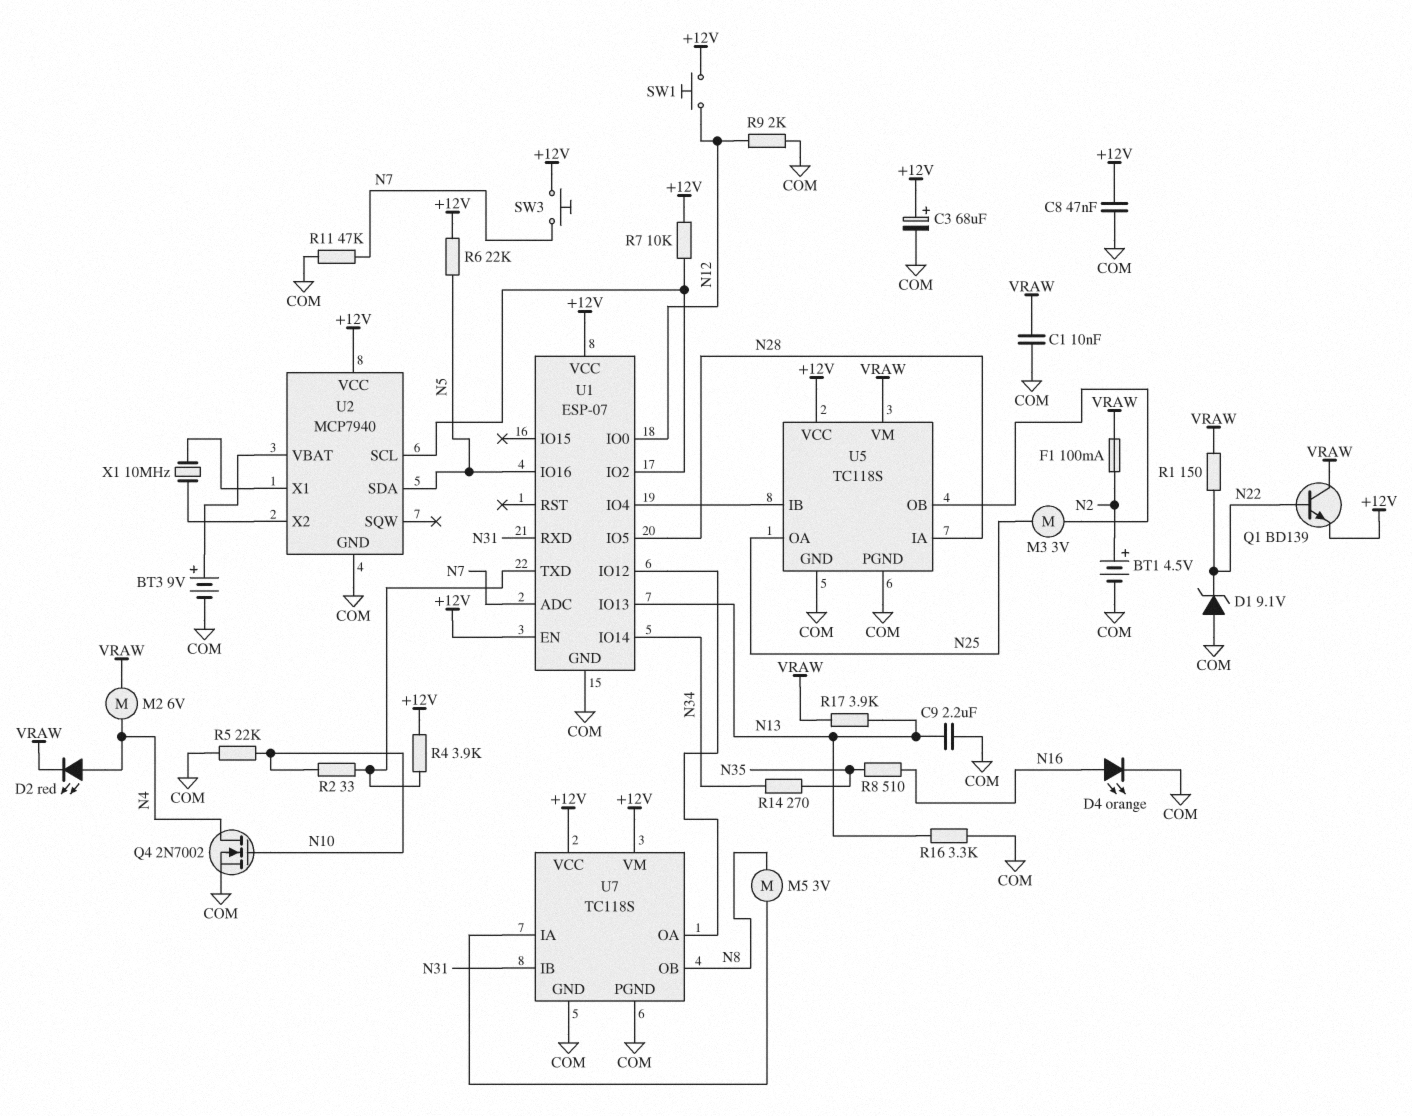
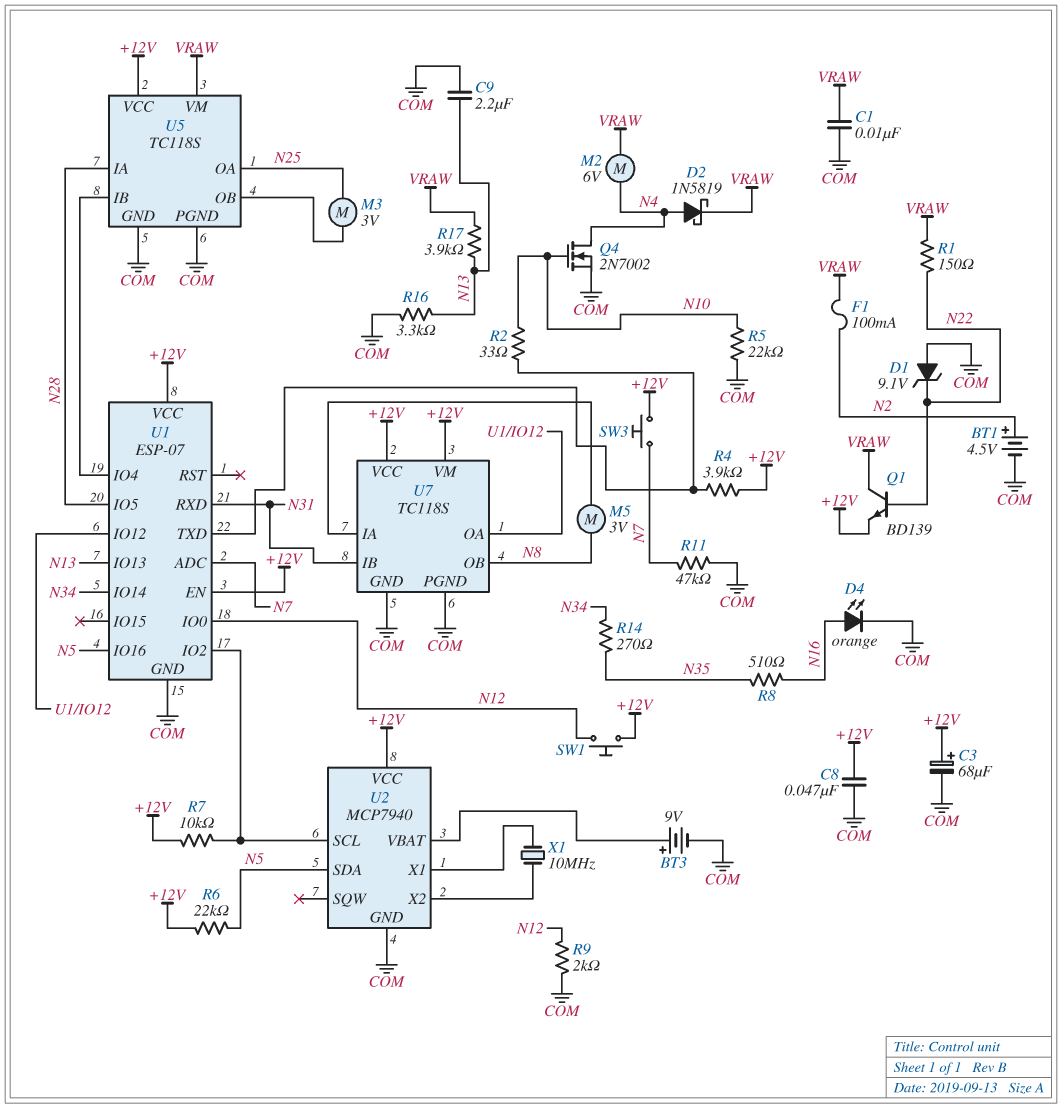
D2: LED red (A N4, K VRAW) -> schottky 1N5819 (A N4, K VRAW)

